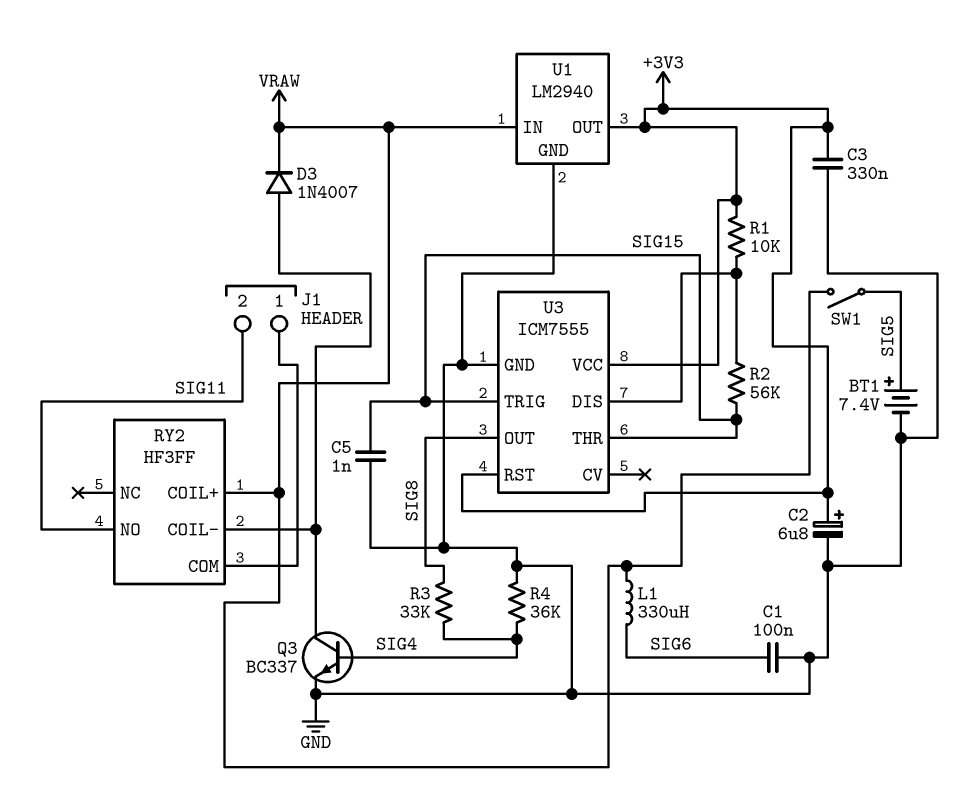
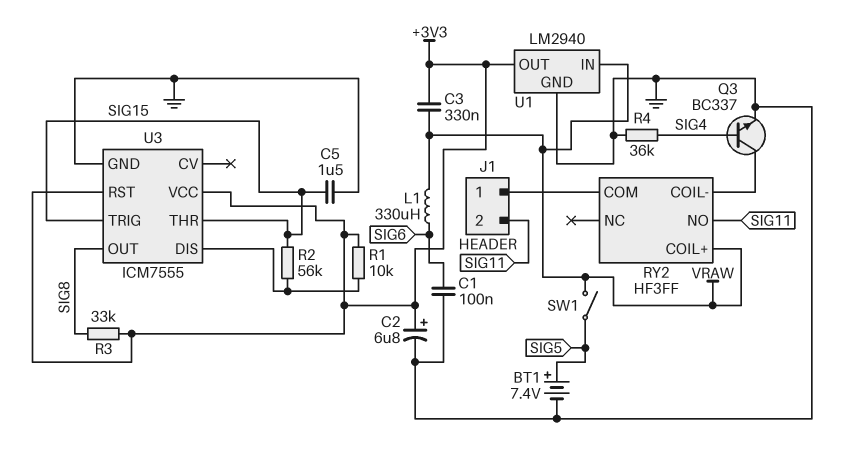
C3: 330nF (+3V3, GND) -> 330nF (+3V3, VRAW)
C5: 1nF (GND, SIG15) -> 1.5uF (GND, SIG15)
D3: diode 1N4007 (A RY2/COIL-, K VRAW) -> none
R3: 33k (SIG4, SIG8) -> 33k (+3V3, SIG8)

